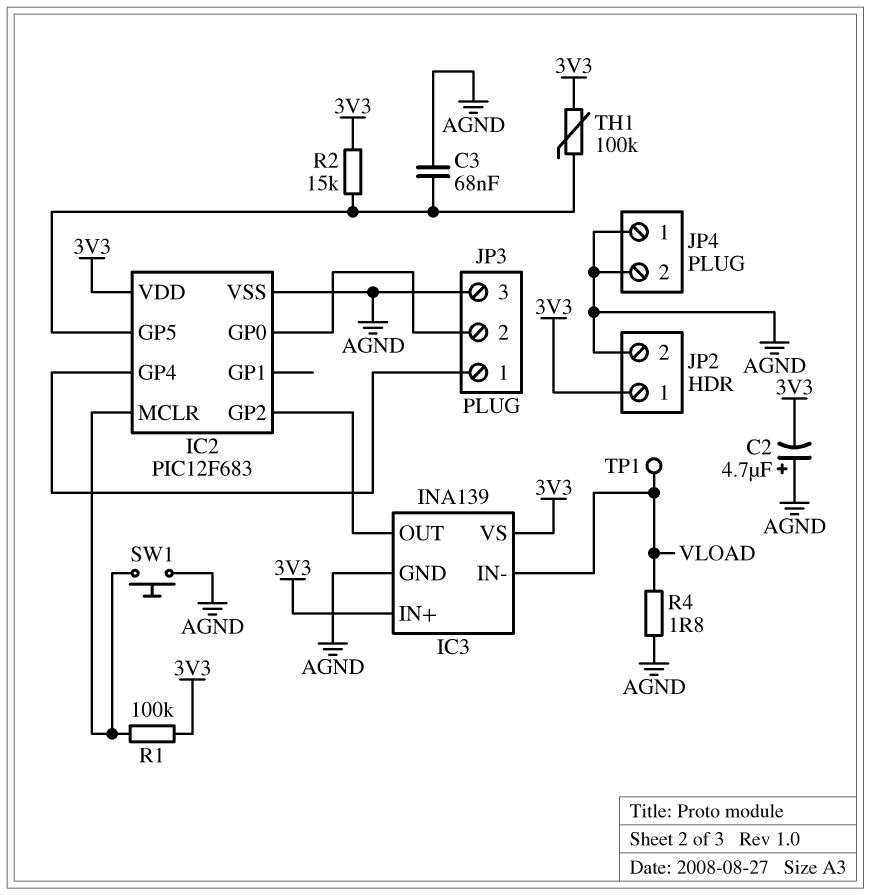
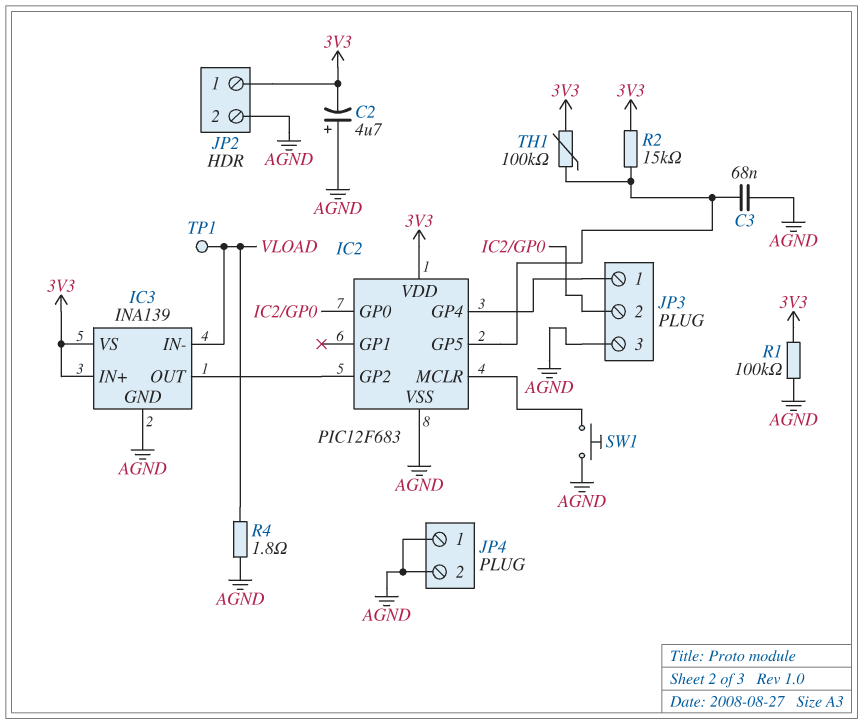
R1: 100k (3V3, IC2/MCLR) -> 100k (3V3, AGND)

